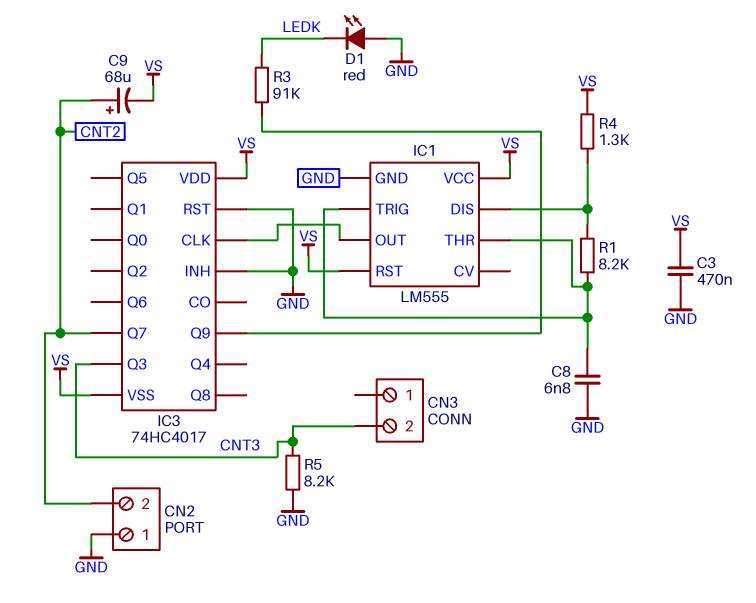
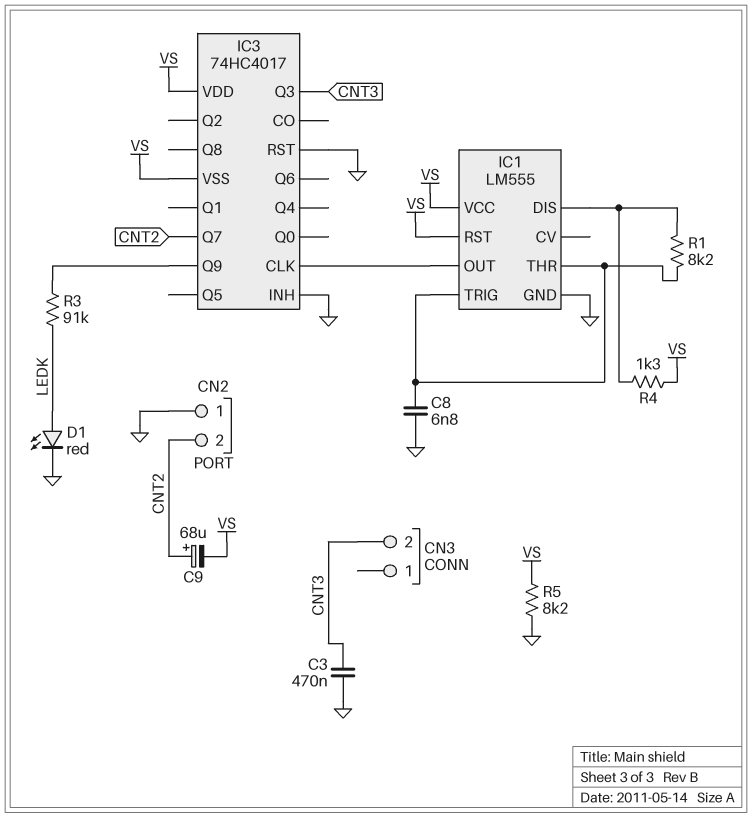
C3: 470nF (GND, VS) -> 470nF (CNT3, GND)
D1: LED red (A GND, K LEDK) -> LED red (A LEDK, K GND)
R5: 8.2k (CNT3, GND) -> 8.2k (GND, VS)

